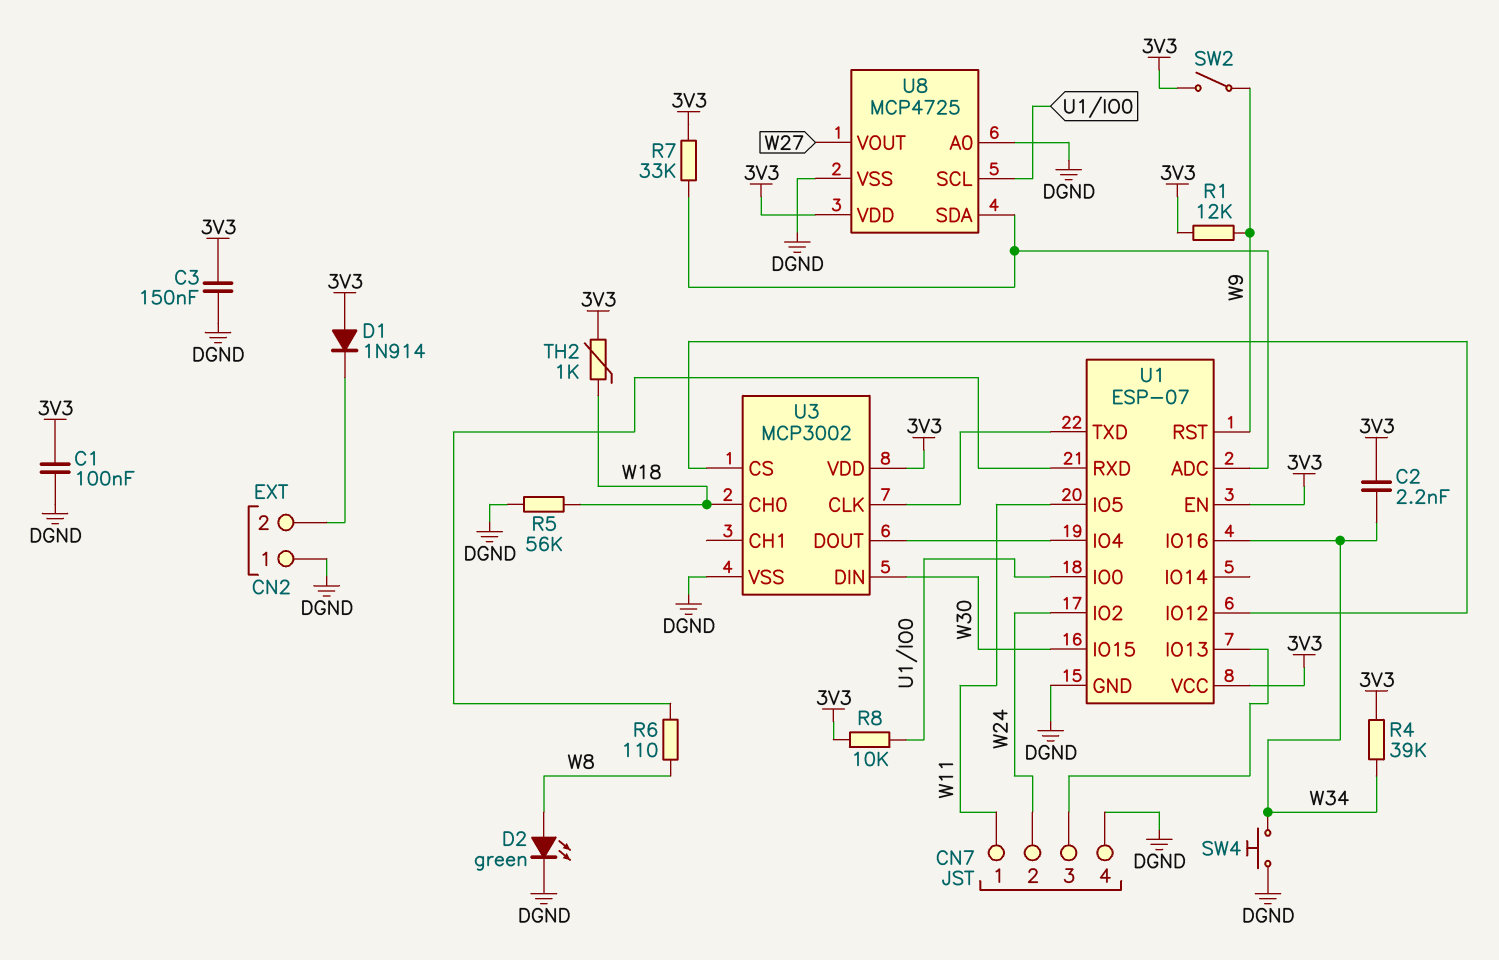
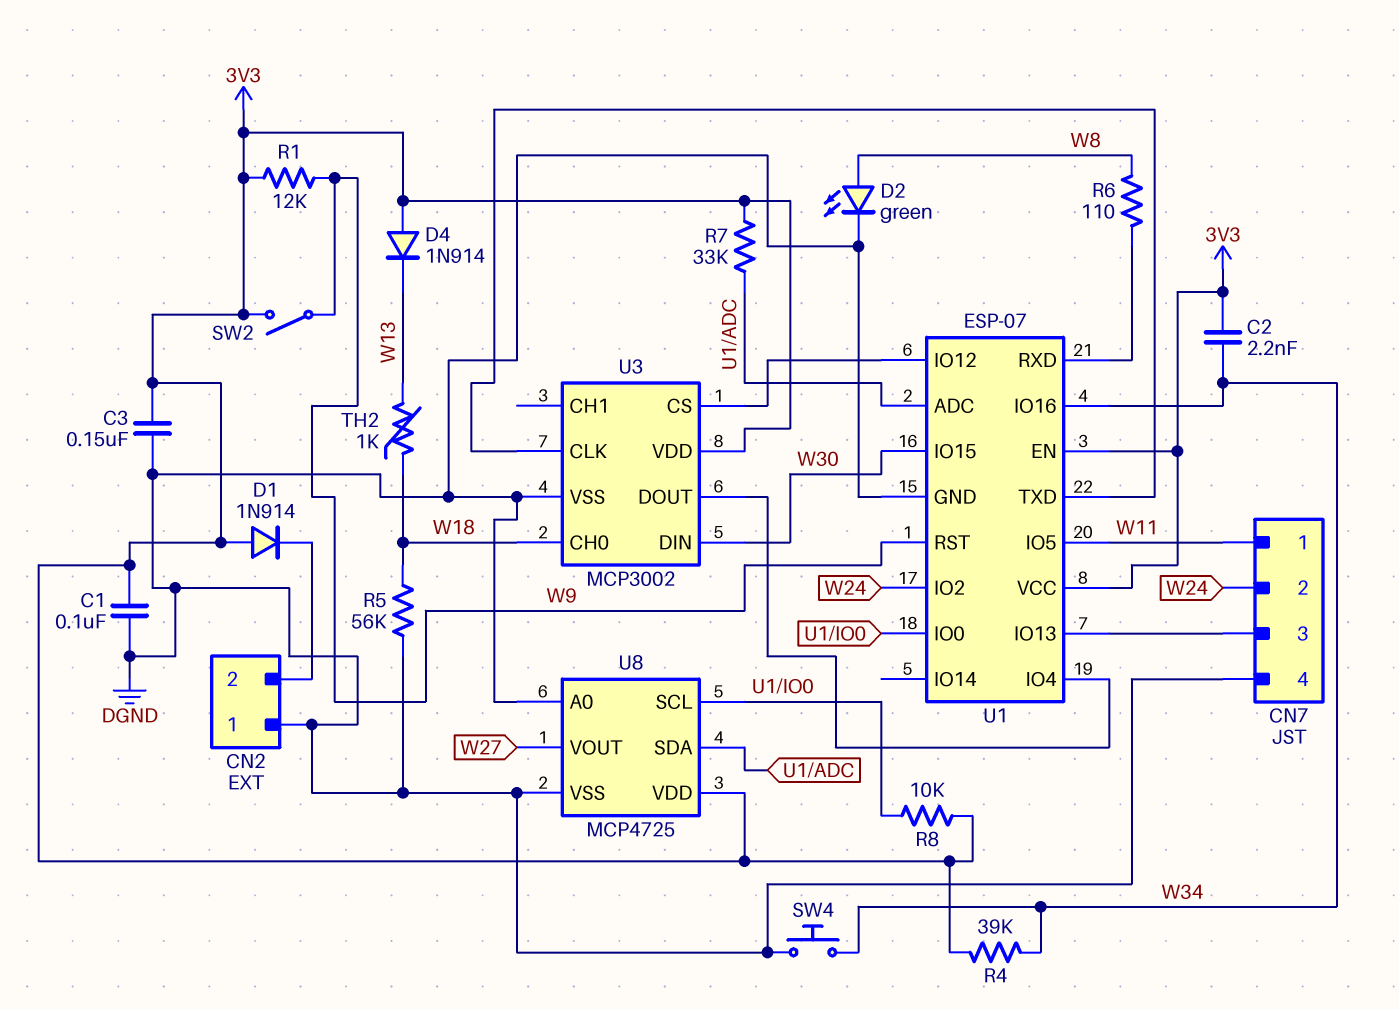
D4: none -> diode 1N914 (A 3V3, K W13)
TH2: 1k (3V3, W18) -> 1k (W13, W18)

